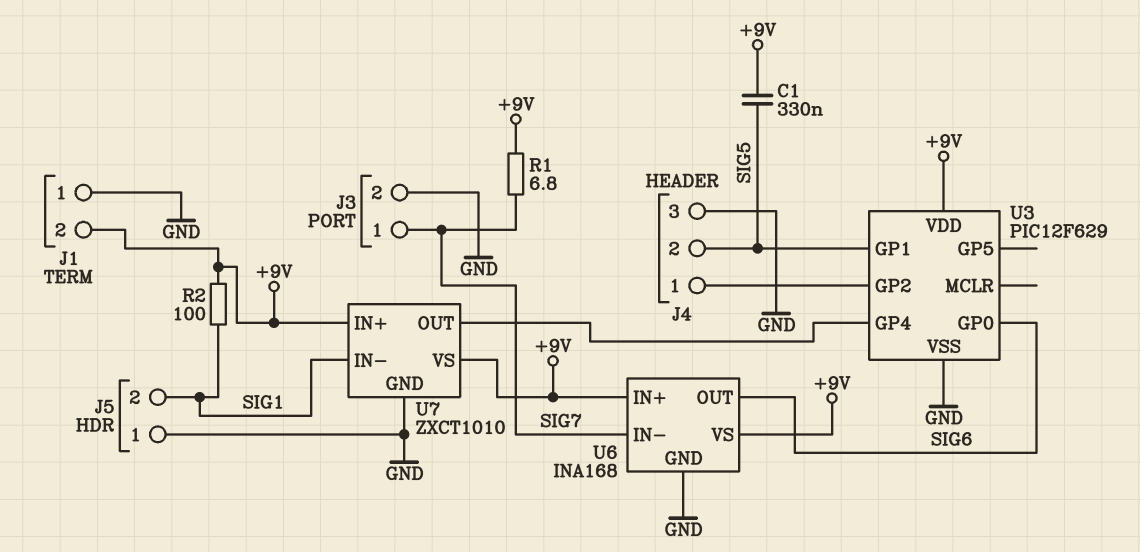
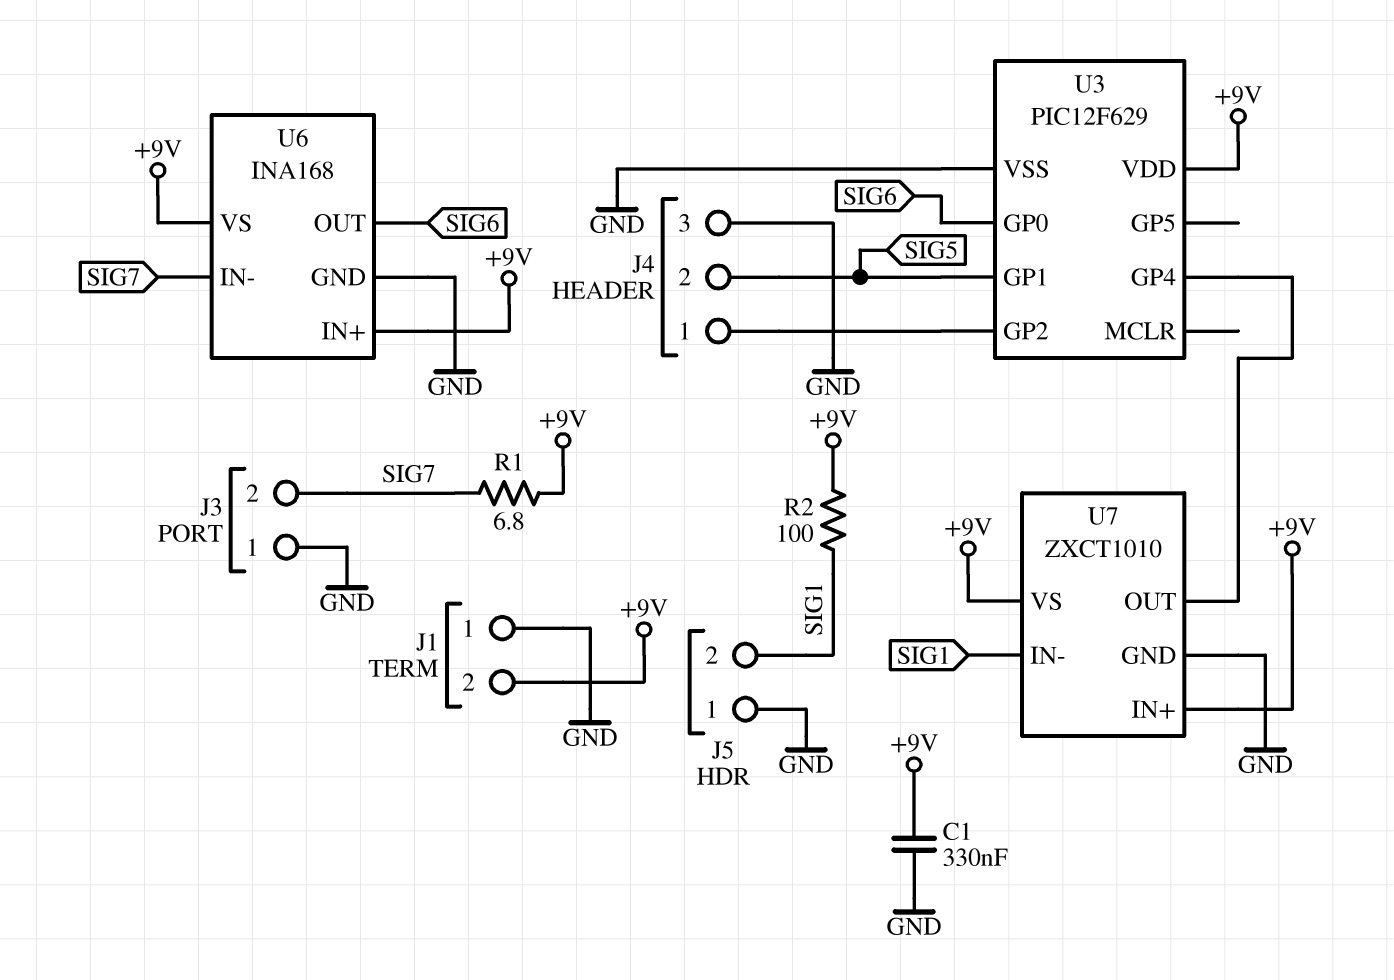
C1: 330nF (+9V, SIG5) -> 330nF (+9V, GND)
J3 pin 1: SIG7 -> GND
J3 pin 2: GND -> SIG7

